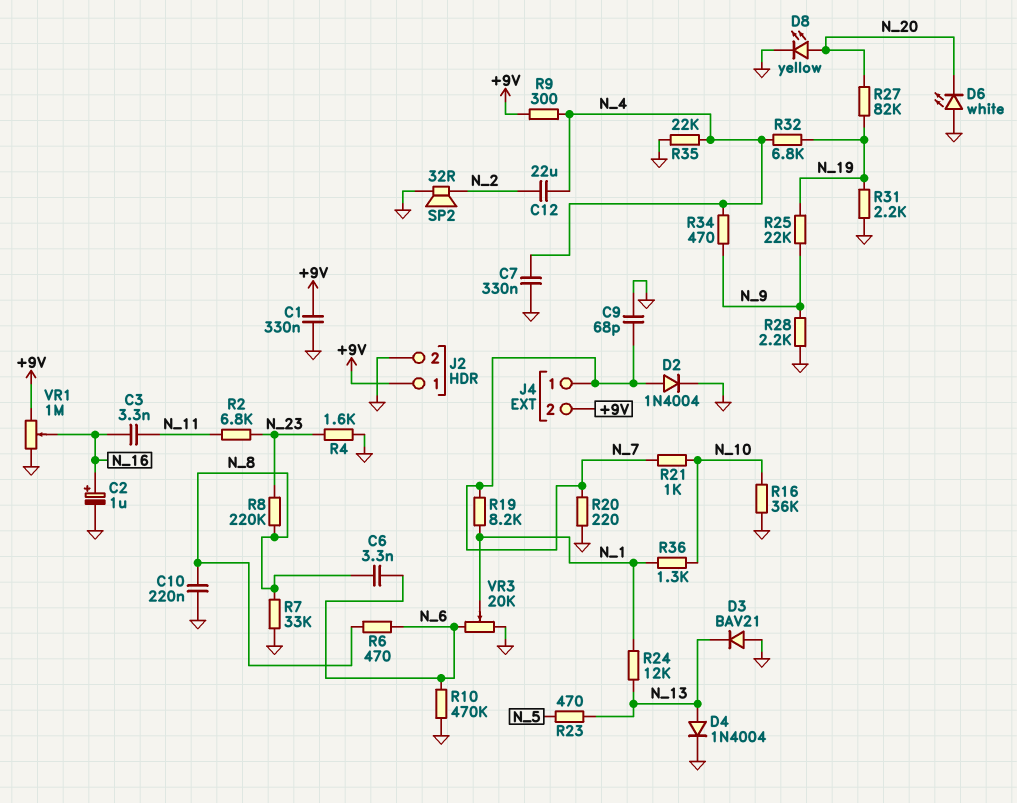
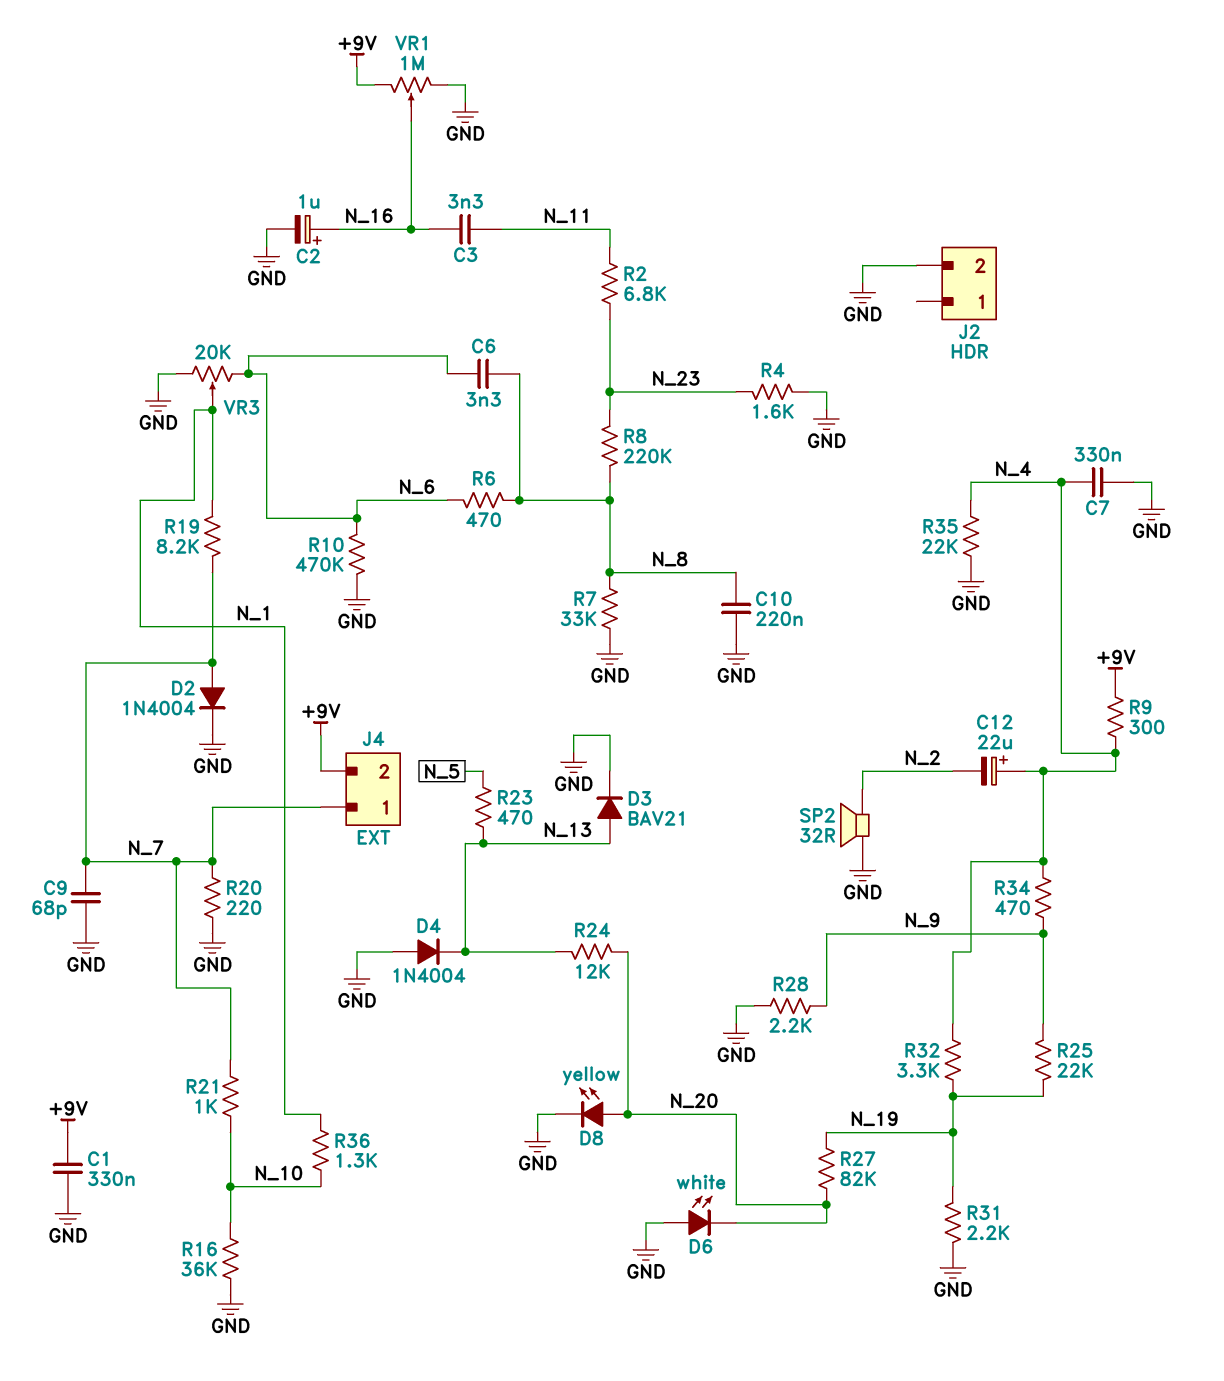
C12: 22uF (N_2, N_4) -> 22uF (plus N_4, minus N_2)
D3: diode BAV21 (A GND, K N_13) -> diode BAV21 (A N_13, K GND)
D4: diode 1N4004 (A N_13, K GND) -> diode 1N4004 (A GND, K N_13)
J2 pin 1: +9V -> none
R24: 12k (N_1, N_13) -> 12k (N_13, N_20)
R32: 6.8k (N_4, N_19) -> 3.3k (N_4, N_19)

